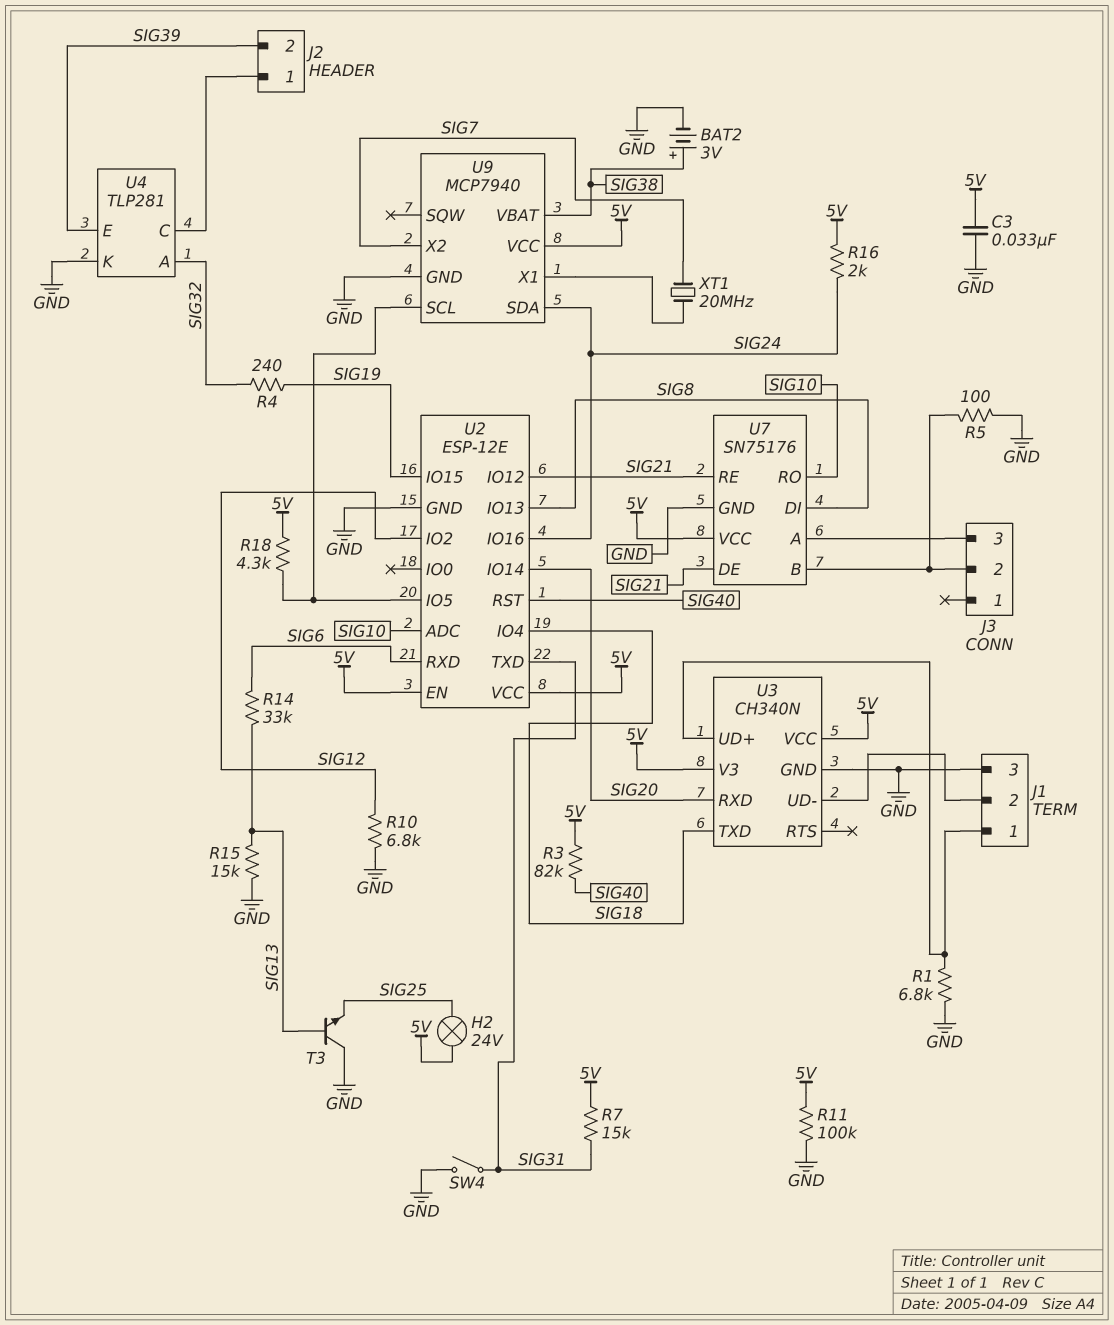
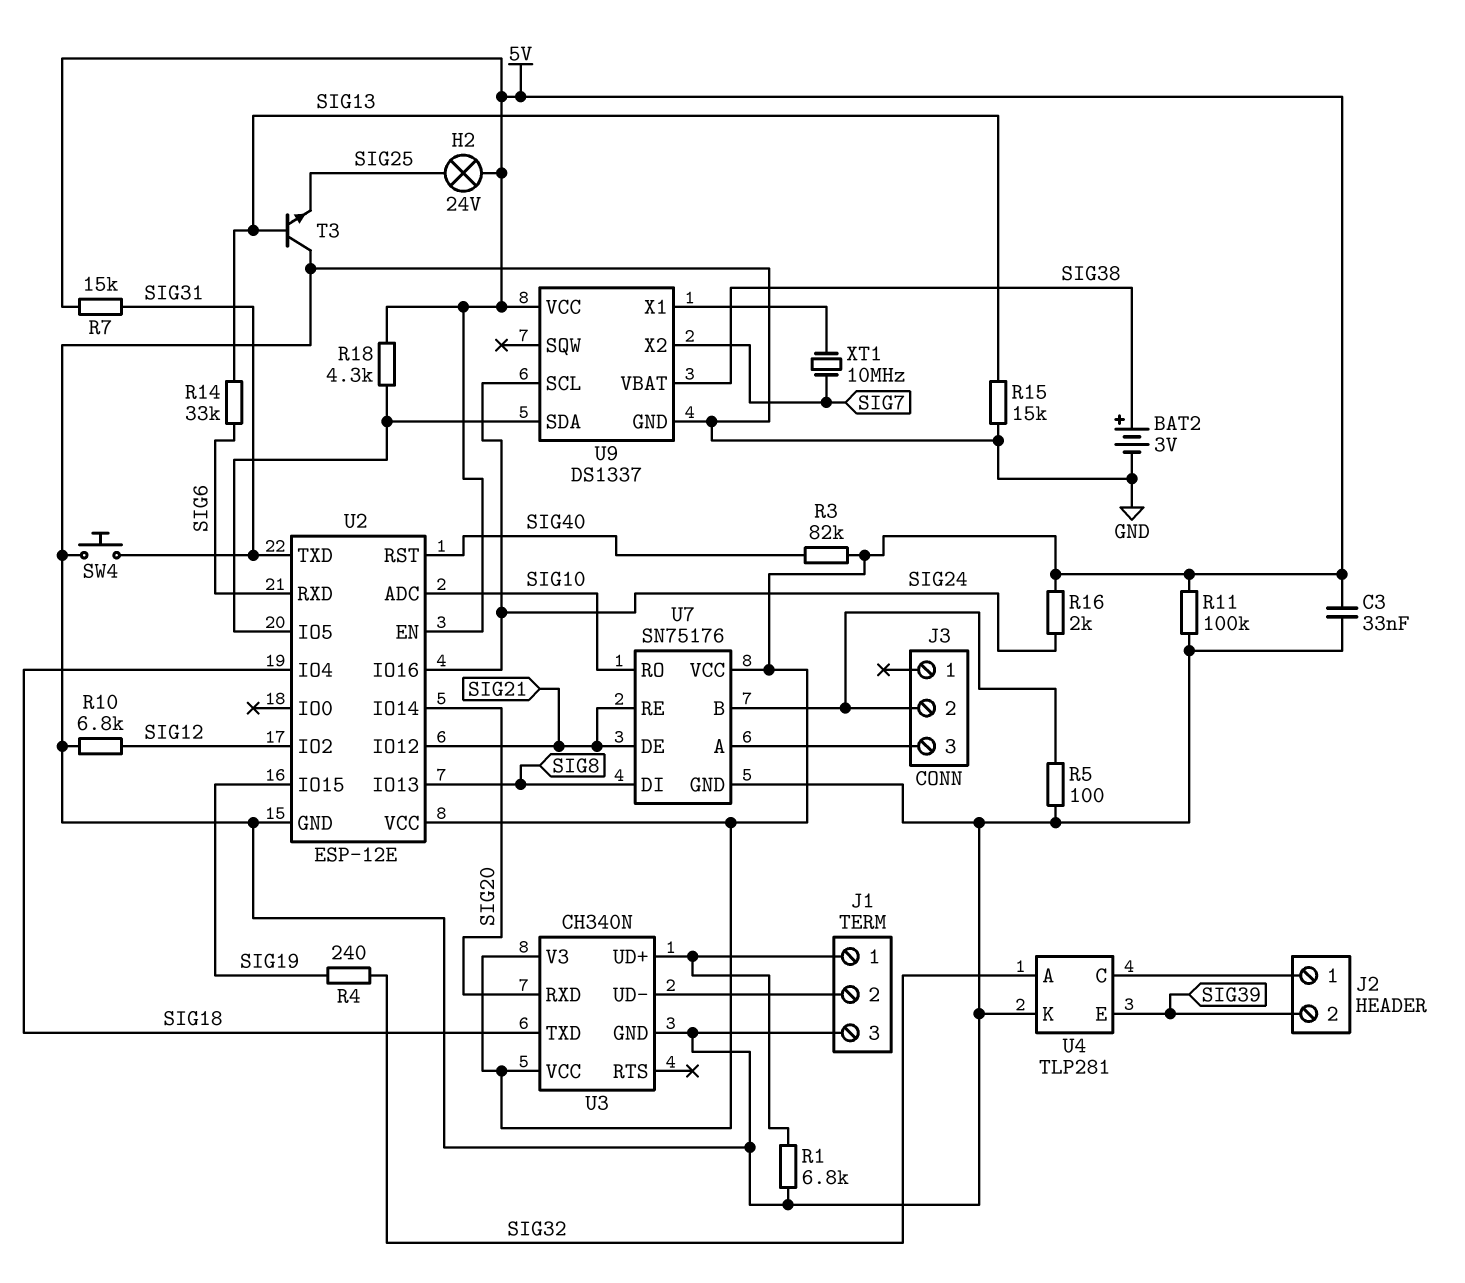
SW4: switch (GND, SIG31) -> button (GND, SIG31)
U9: MCP7940 -> DS1337
U9 pin SCL: U2/IO5 -> SIG24
U9 pin SDA: SIG24 -> U2/IO5
XT1: 20MHz (SIG7, U9/X1) -> 10MHz (SIG7, U9/X1)

